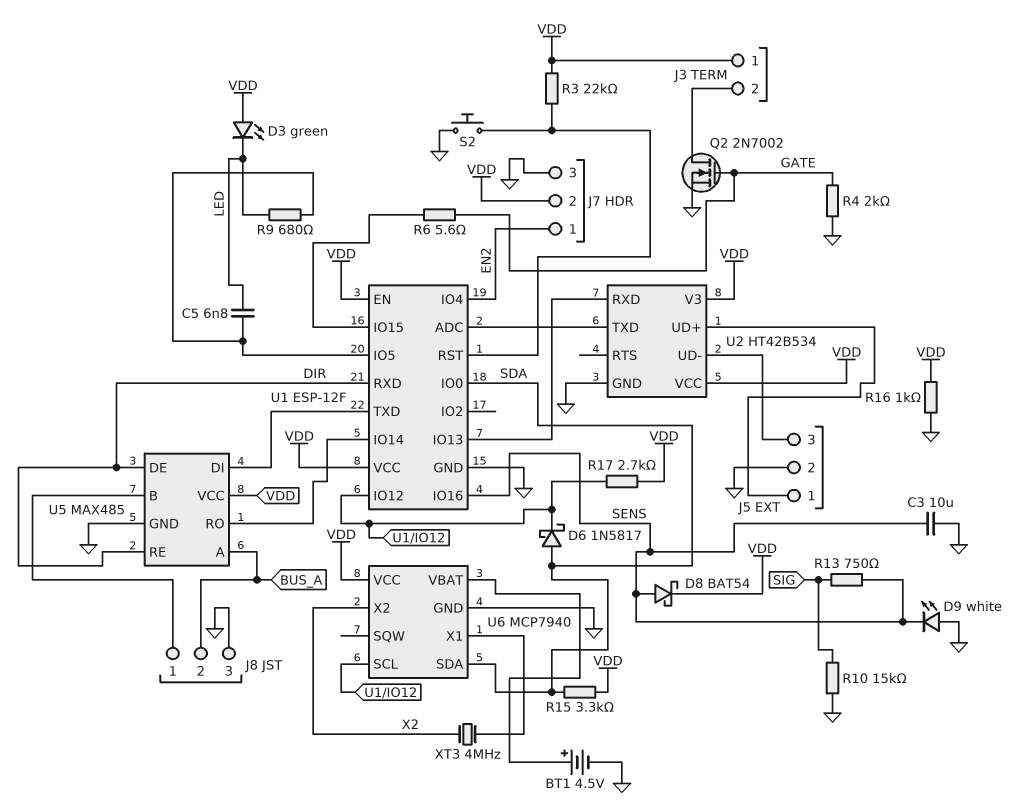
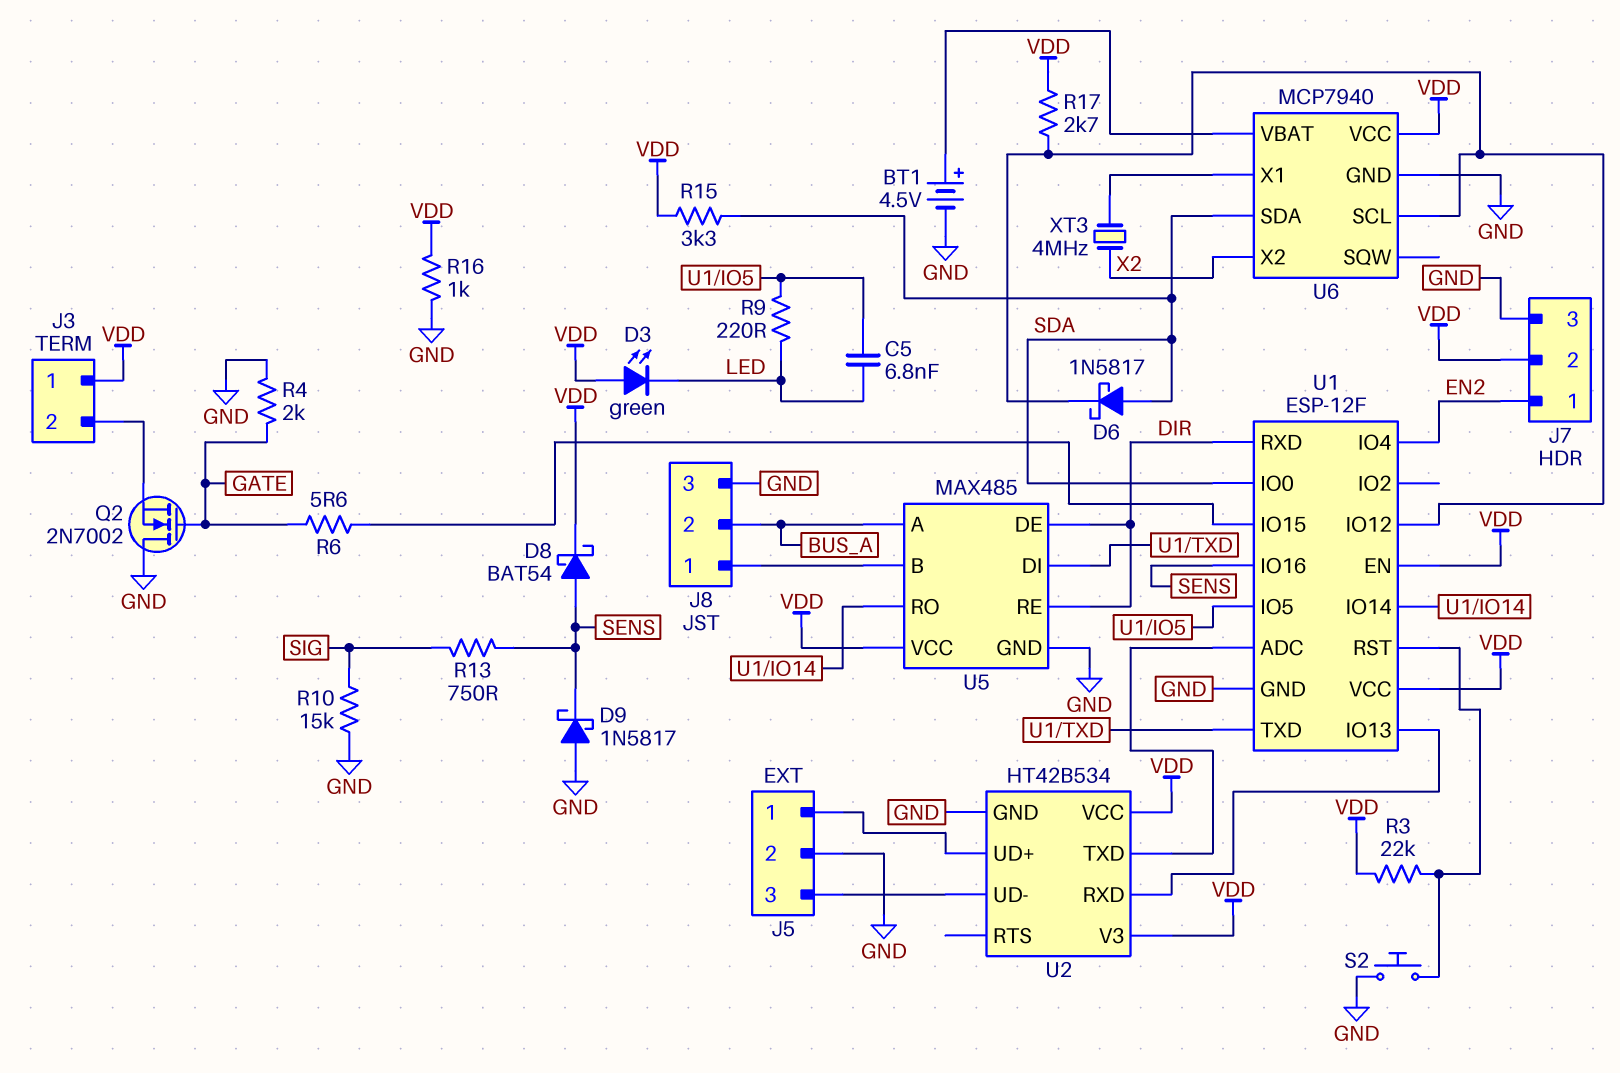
C3: 10uF (GND, SENS) -> none
D9: LED white (A GND, K SENS) -> schottky 1N5817 (A GND, K SENS)
Q2: NMOS 2N7002 (G GATE, D J3/2, S GND) -> NMOS 2N7002 (G GATE, D GND, S J3/2)
R9: 680 (LED, U1/IO5) -> 220 (LED, U1/IO5)

